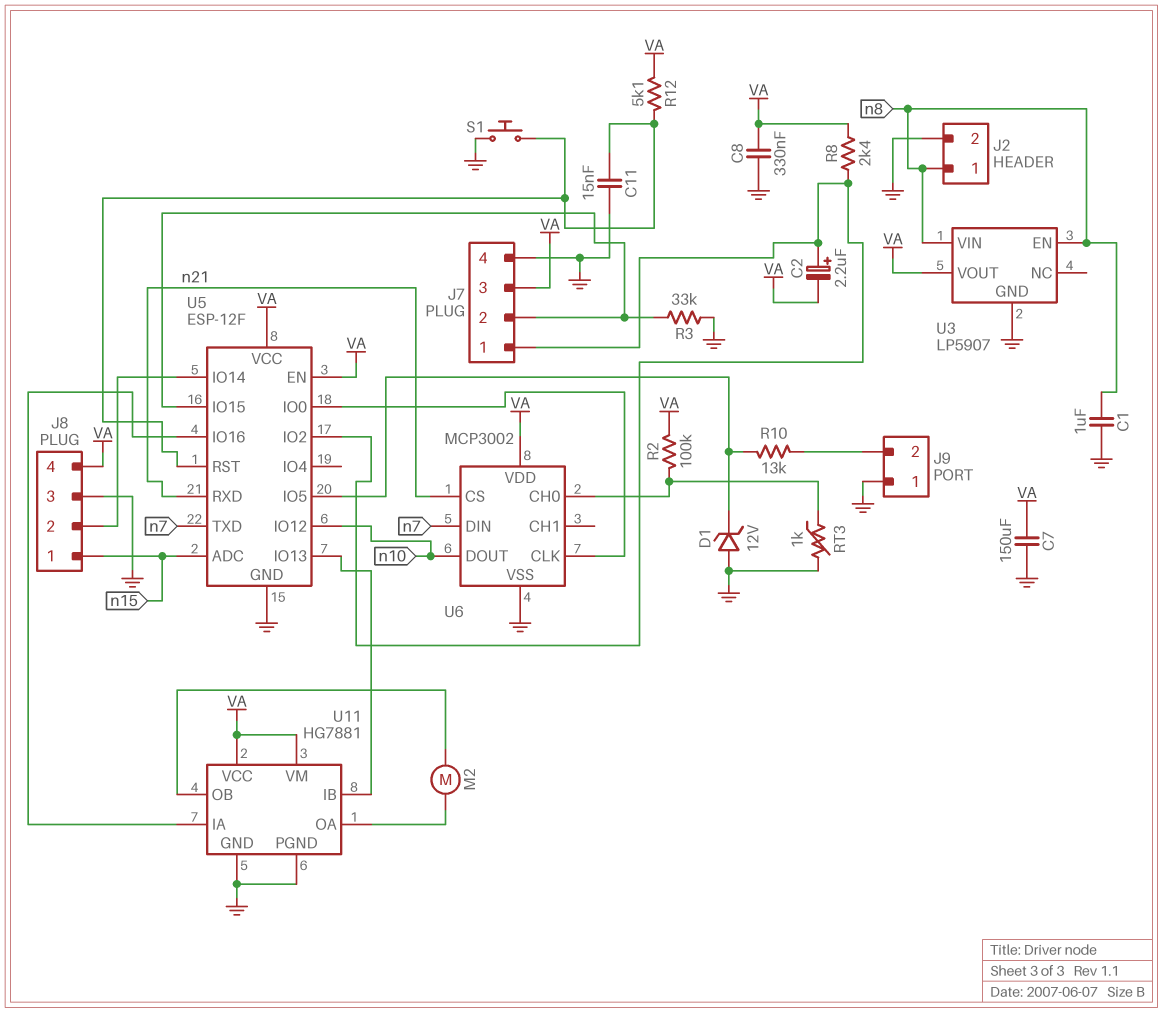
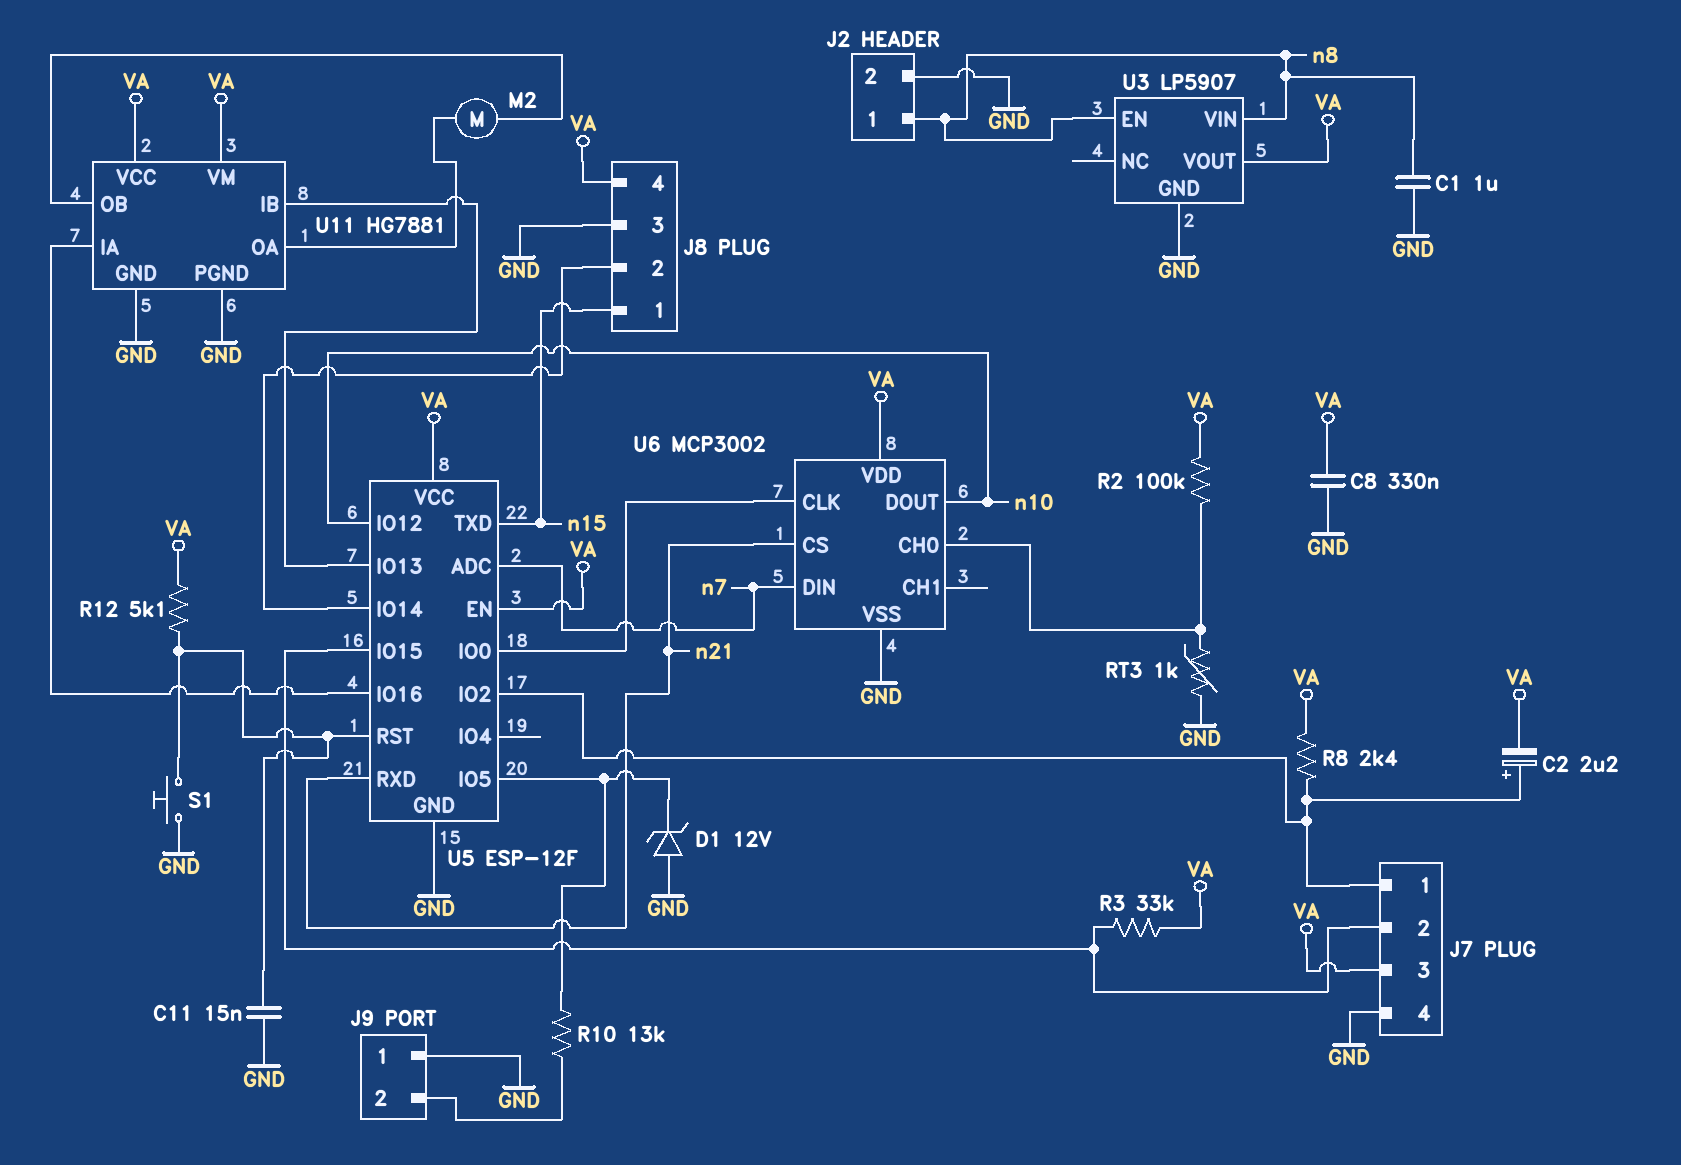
C7: 150uF (GND, VA) -> none
R3: 33k (GND, J7/2) -> 33k (J7/2, VA)
U5 pin ADC: n15 -> n7
U5 pin TXD: n7 -> n15

